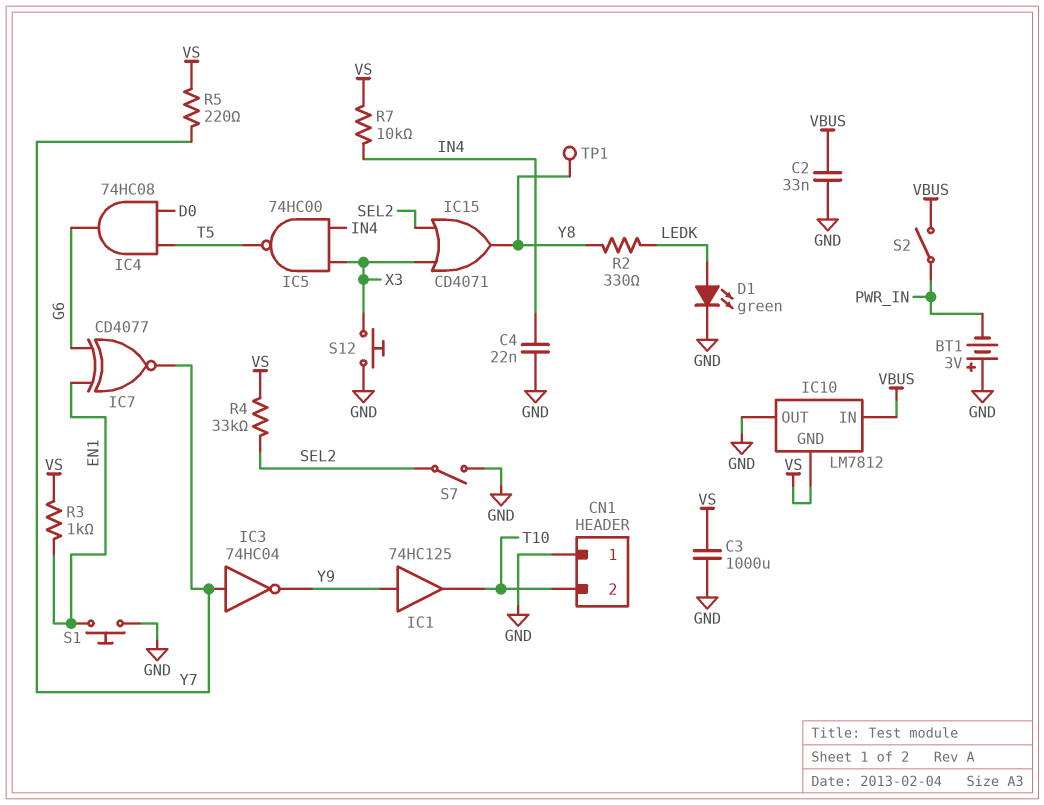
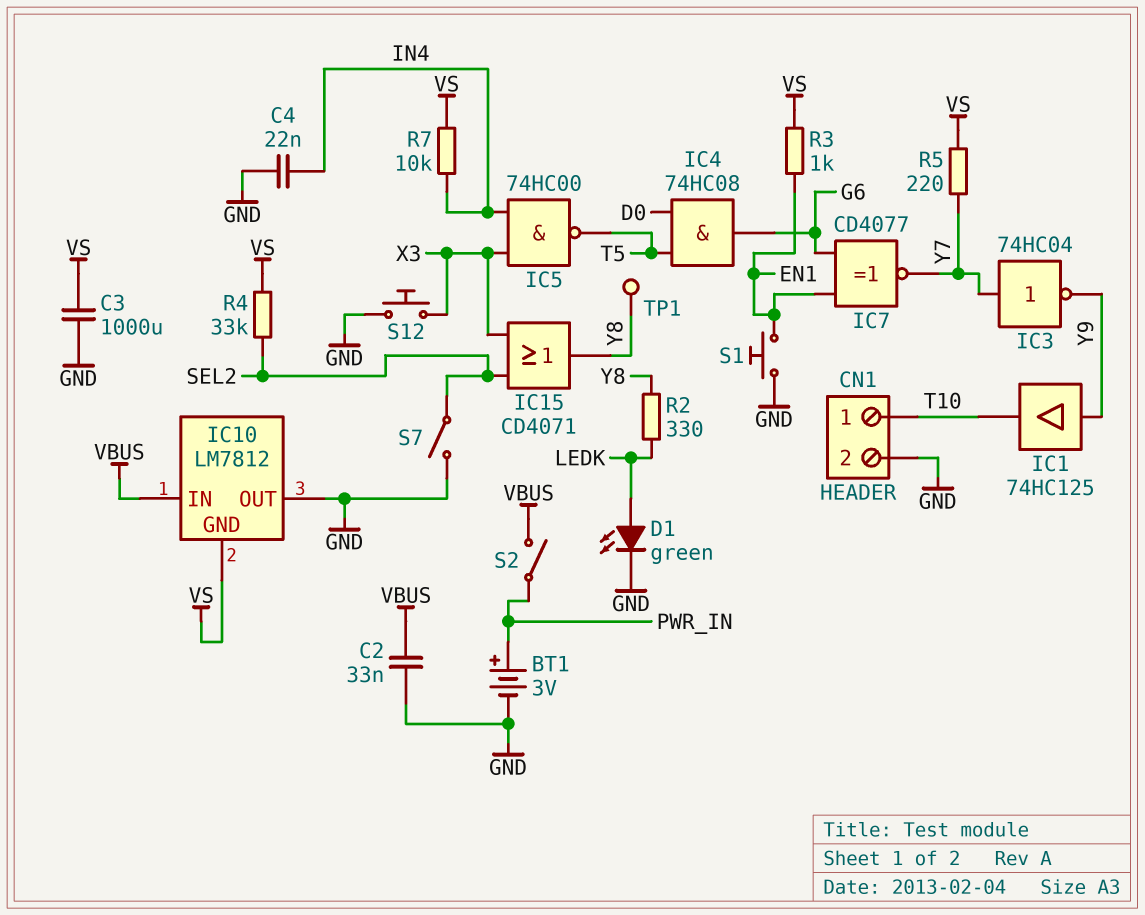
BT1: 3V (plus GND, minus PWR_IN) -> 3V (plus PWR_IN, minus GND)
CN1 pin 1: GND -> T10
CN1 pin 2: T10 -> GND

